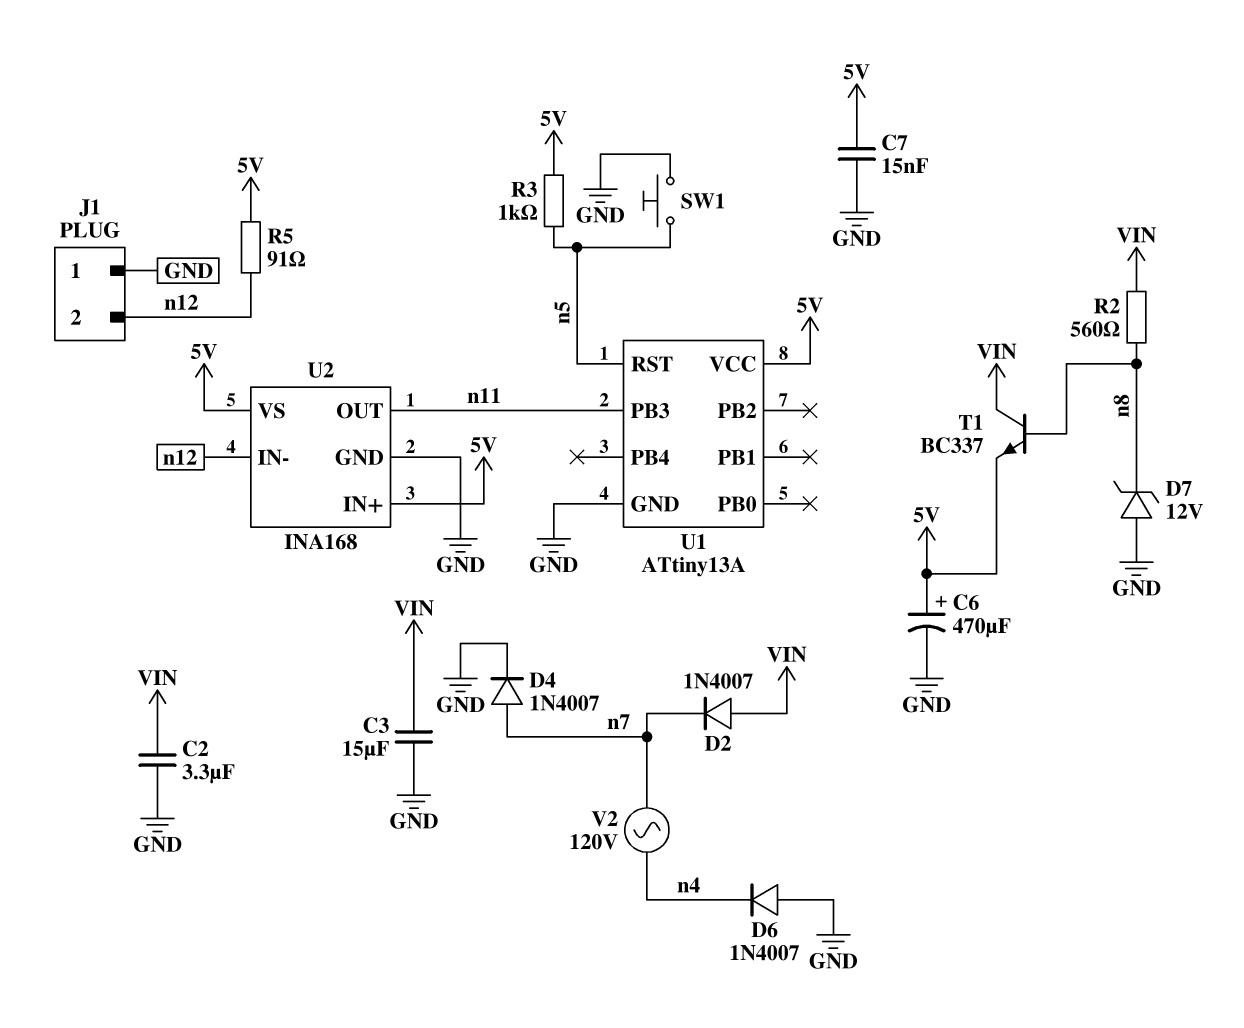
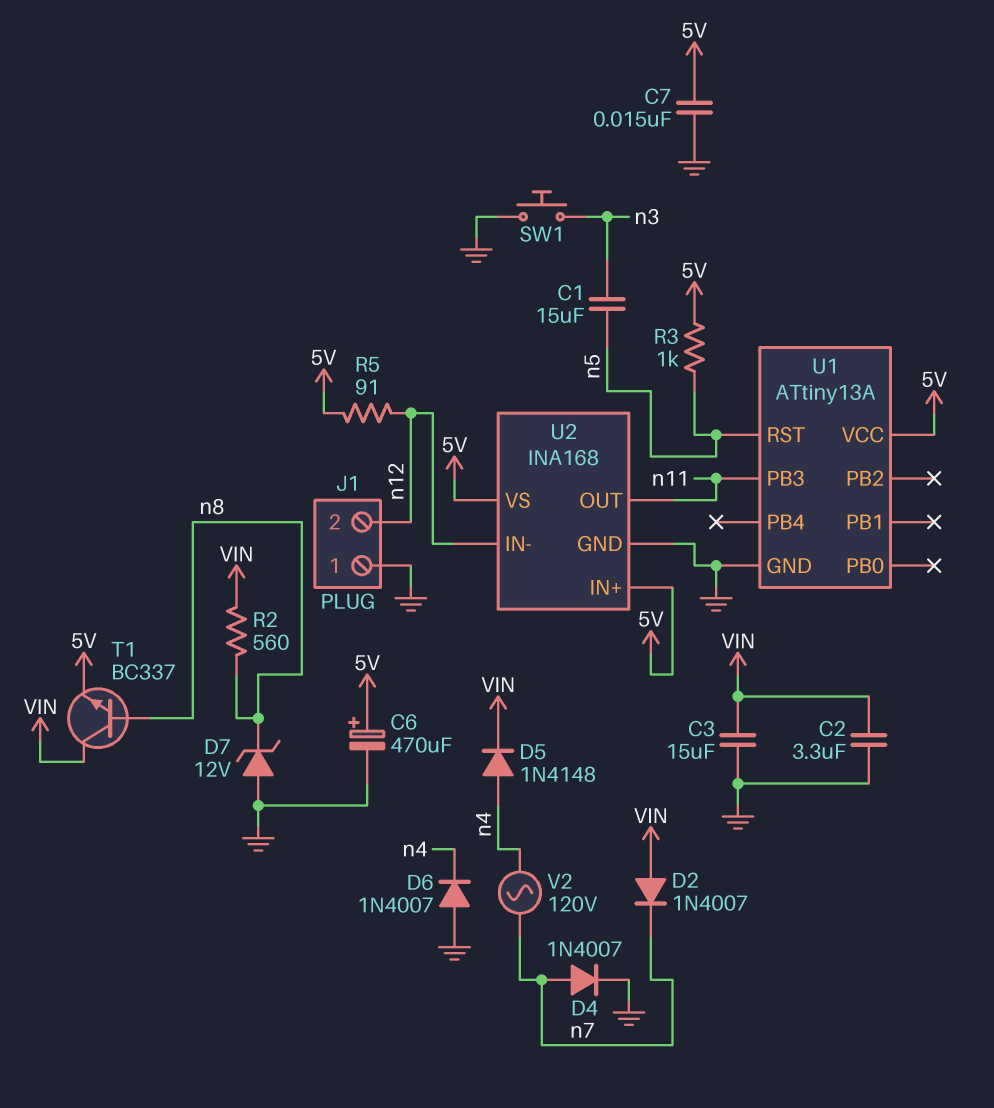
C1: none -> 15uF (n3, n5)
D5: none -> diode 1N4148 (A n4, K VIN)
SW1: button (GND, n5) -> button (GND, n3)

